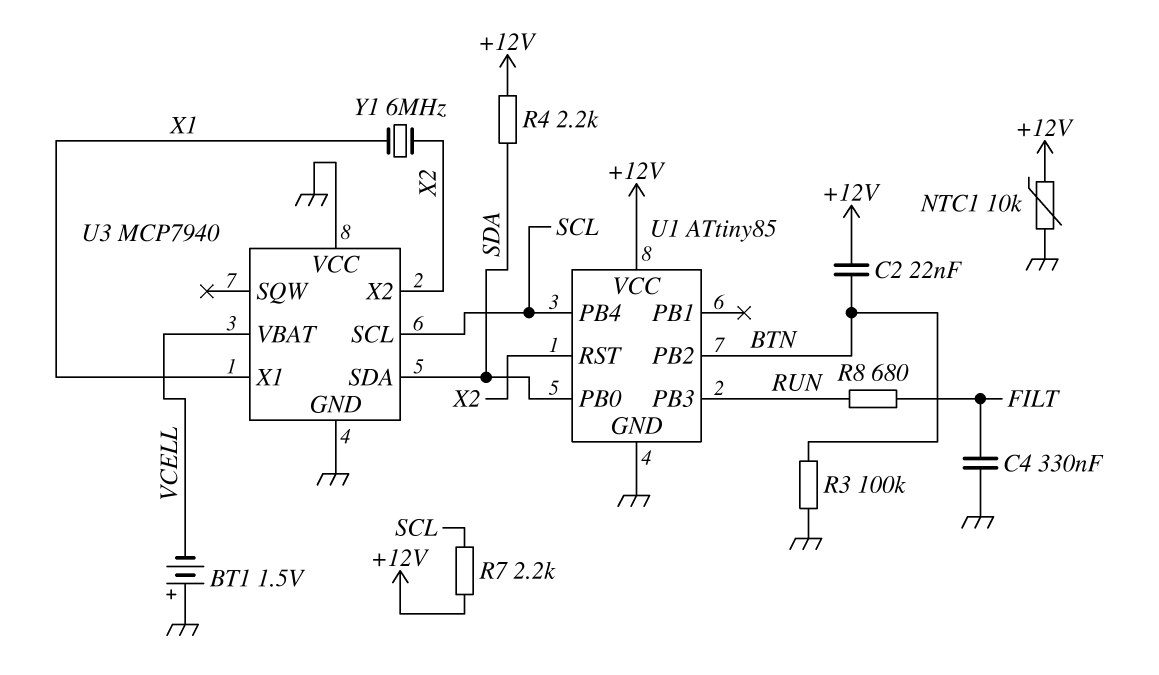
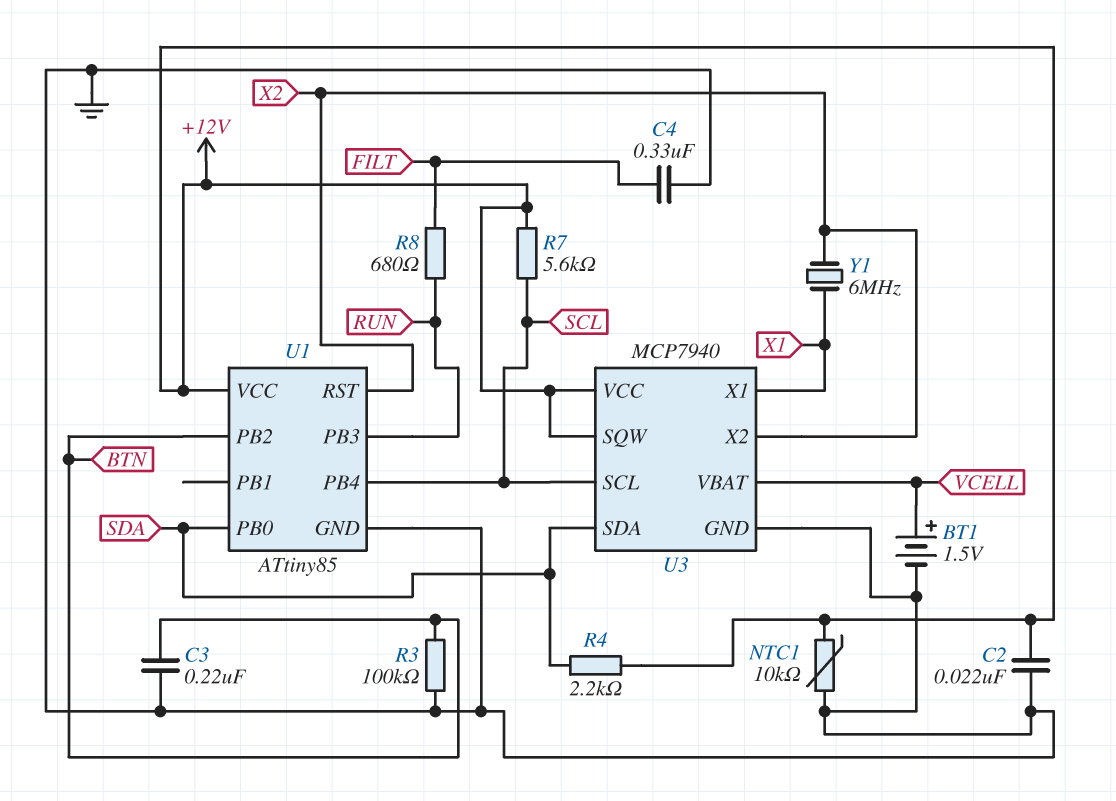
BT1: 1.5V (plus GND, minus VCELL) -> 1.5V (plus VCELL, minus GND)
C2: 22nF (+12V, BTN) -> 22nF (+12V, GND)
C3: none -> 220nF (BTN, GND)
R7: 2.2k (+12V, SCL) -> 5.6k (+12V, SCL)
U3 pin SQW: none -> +12V
U3 pin VCC: GND -> +12V

